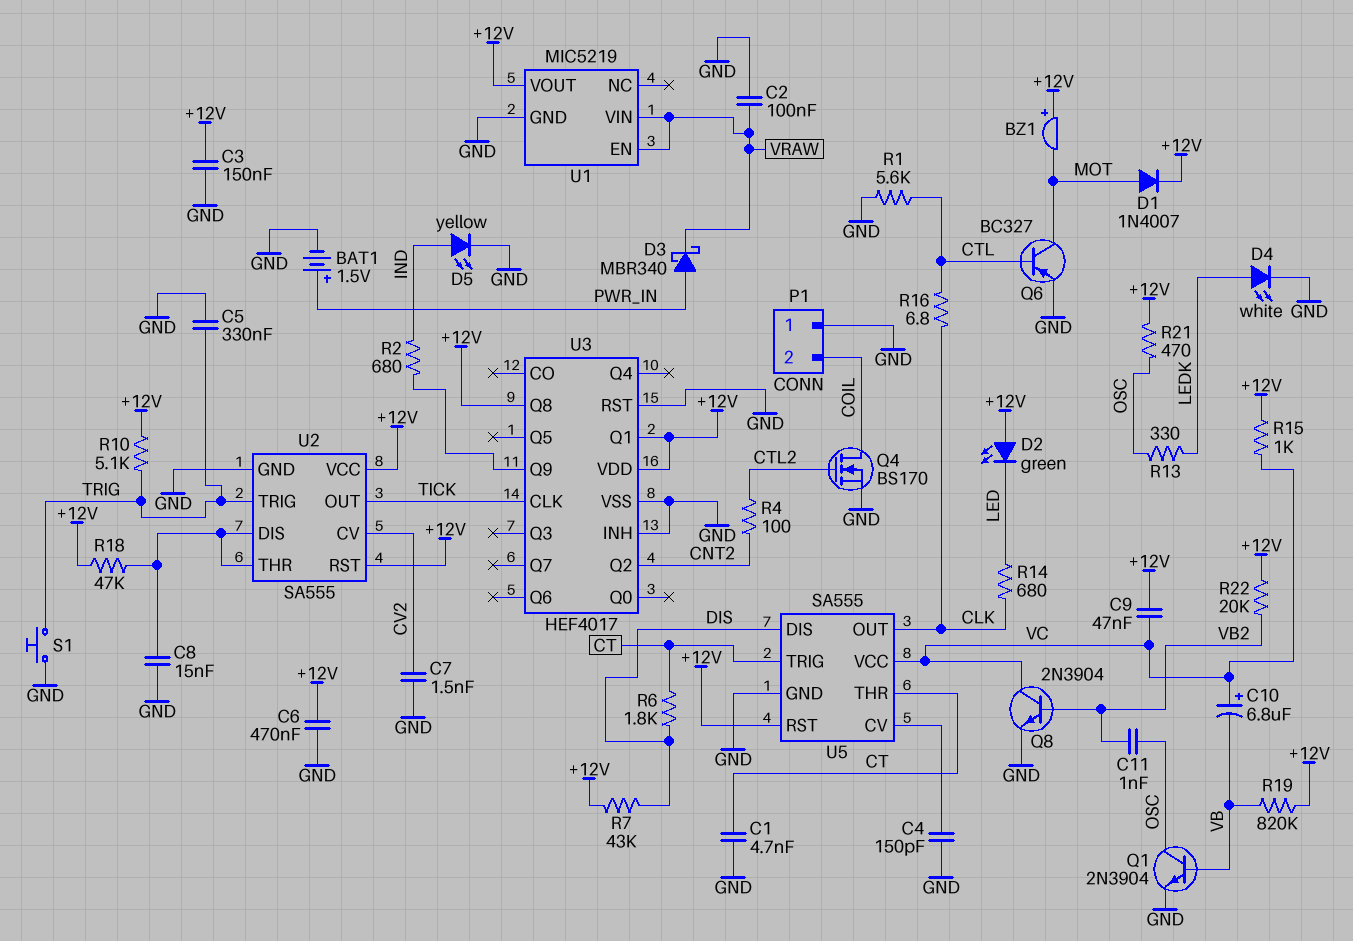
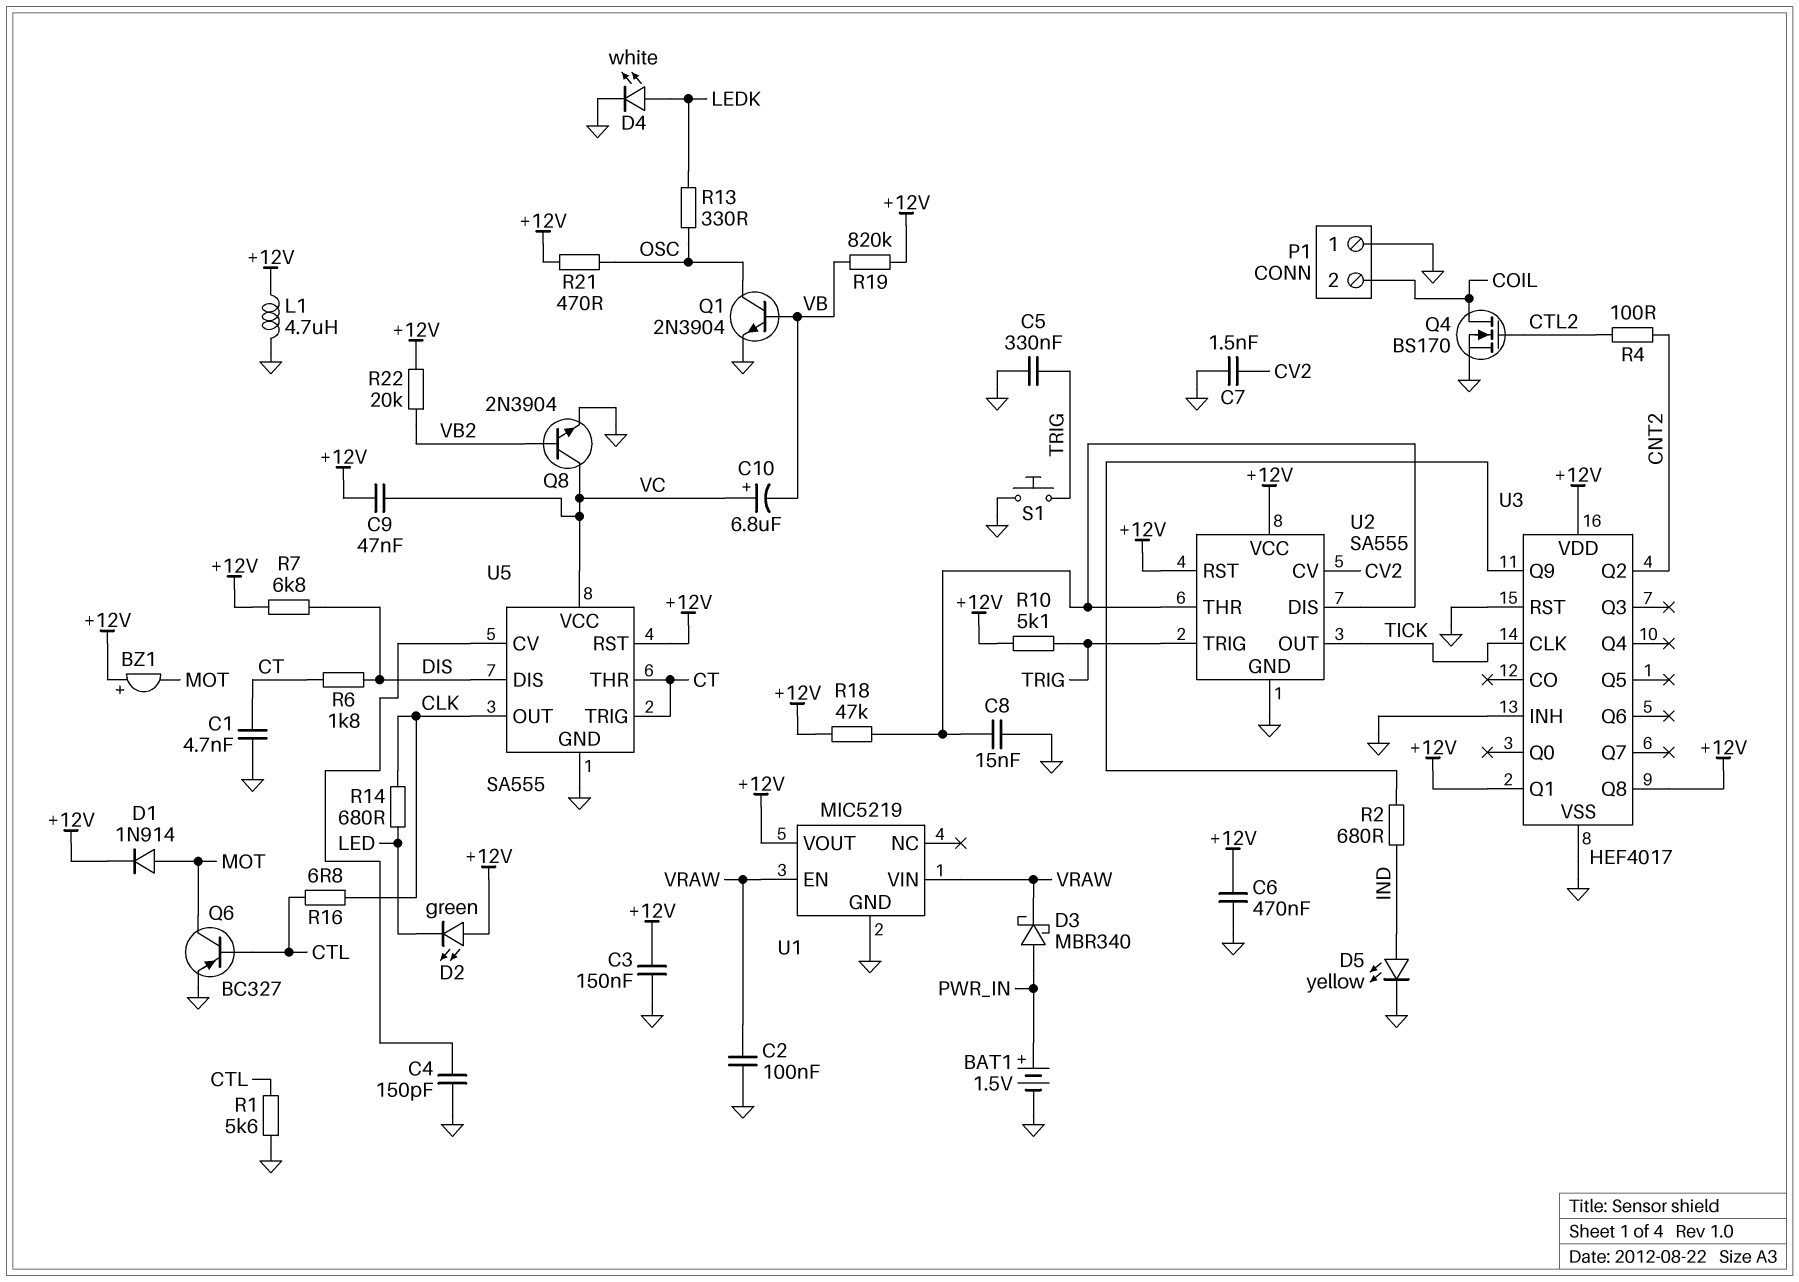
C11: 1nF (OSC, VB2) -> none
D1: diode 1N4007 (A MOT, K +12V) -> diode 1N914 (A MOT, K +12V)
L1: none -> 4.7uH (+12V, GND)
R7: 43k (+12V, DIS) -> 6.8k (+12V, DIS)
R15: 1k (+12V, VC) -> none

